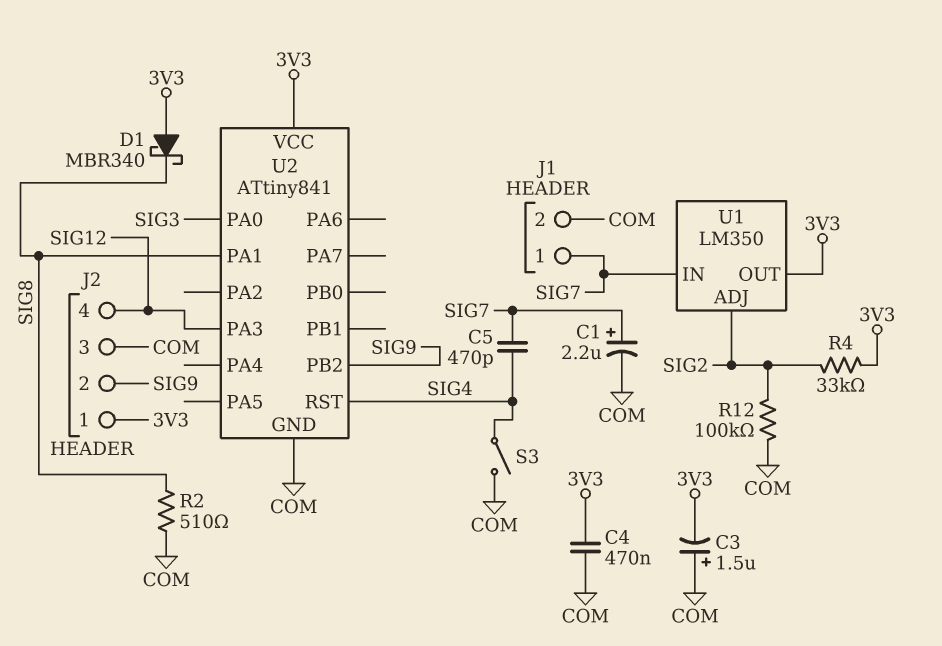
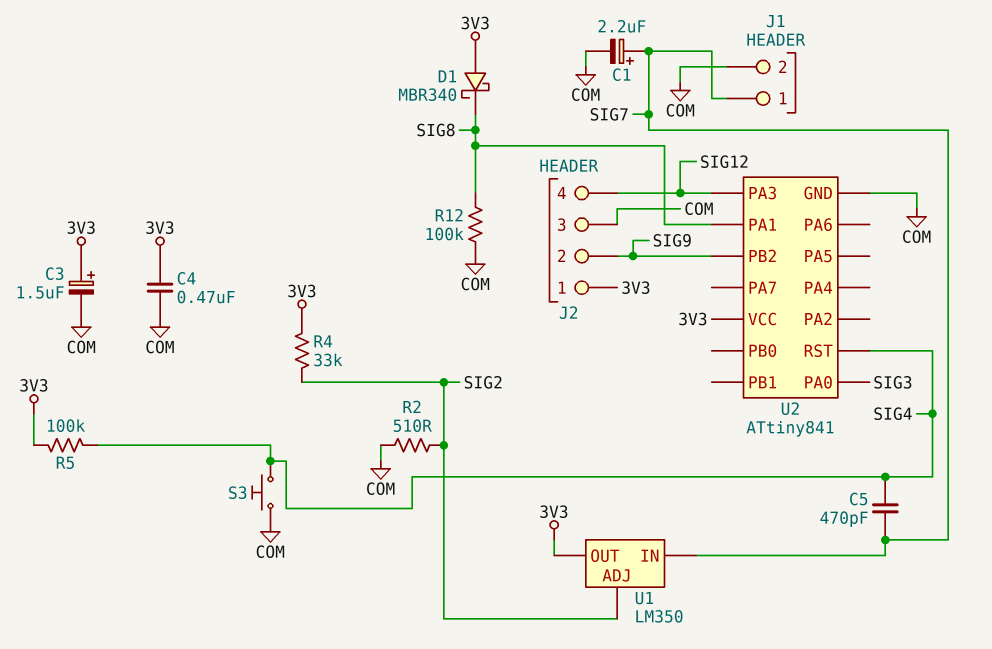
C3: 1.5uF (plus COM, minus 3V3) -> 1.5uF (plus 3V3, minus COM)
R2: 510 (COM, SIG8) -> 510 (COM, SIG2)
R5: none -> 100k (3V3, SIG4)
R12: 100k (COM, SIG2) -> 100k (COM, SIG8)
S3: switch (COM, SIG4) -> button (COM, SIG4)

